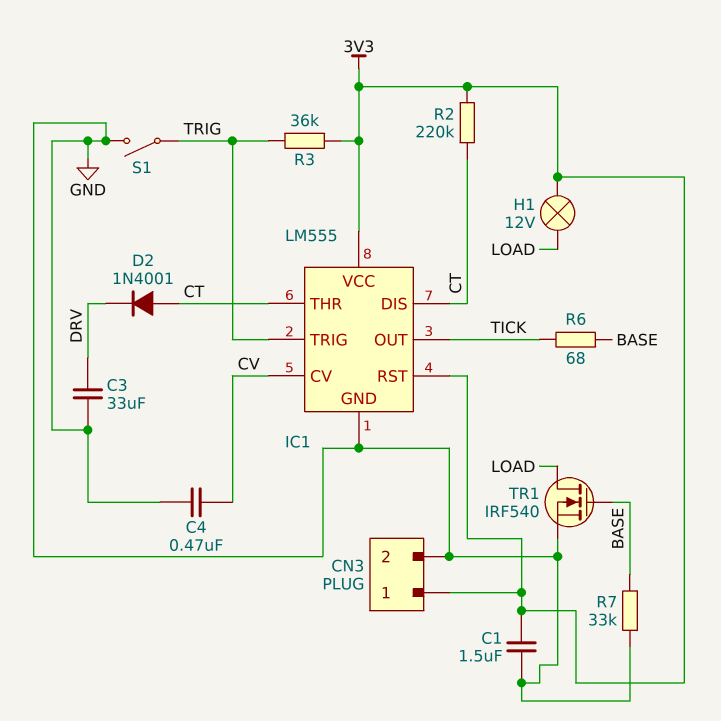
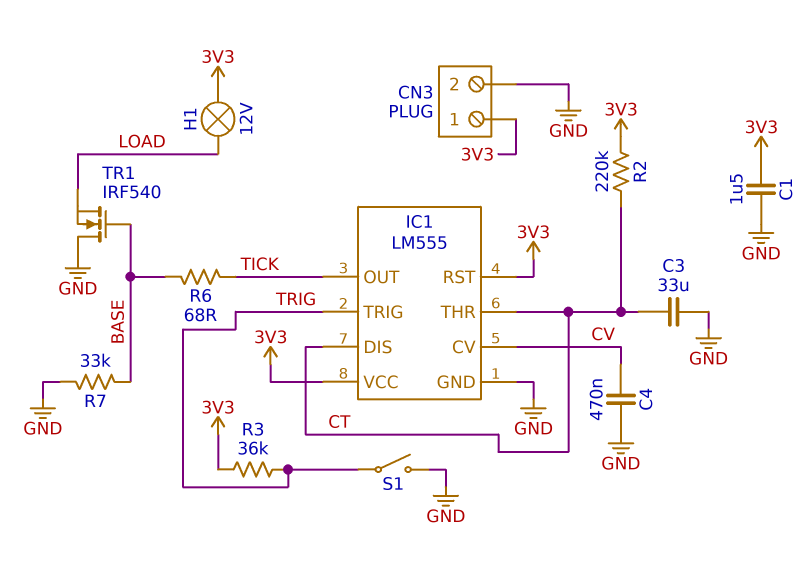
C3: 33uF (DRV, GND) -> 33uF (CT, GND)
D2: diode 1N4001 (A CT, K DRV) -> none
TR1: NMOS IRF540 (G BASE, D LOAD, S GND) -> NMOS IRF540 (G BASE, D GND, S LOAD)

